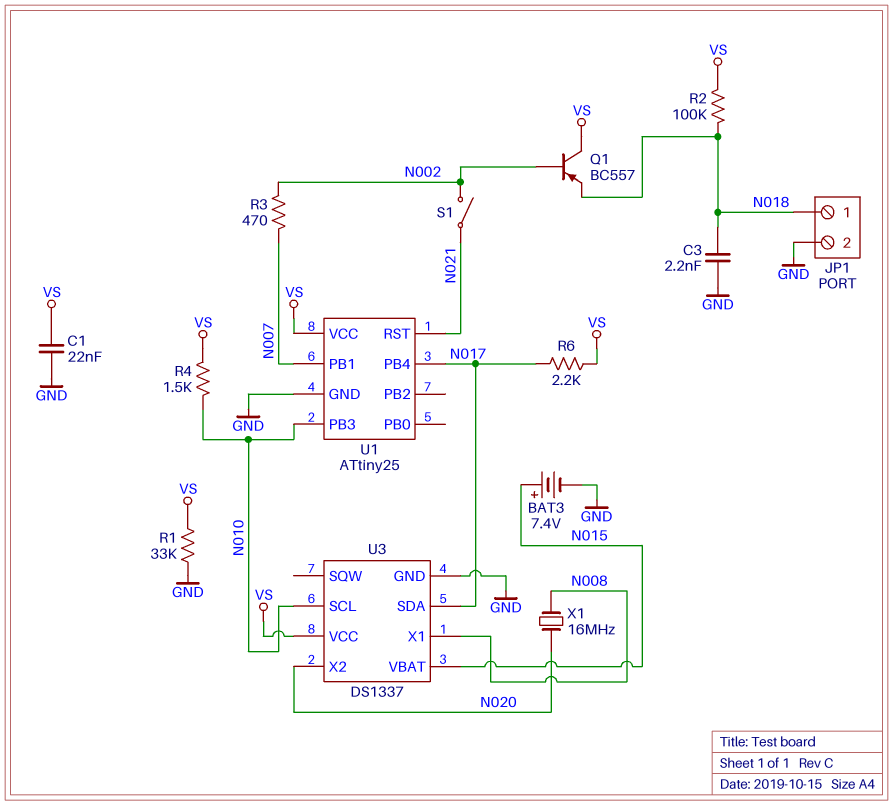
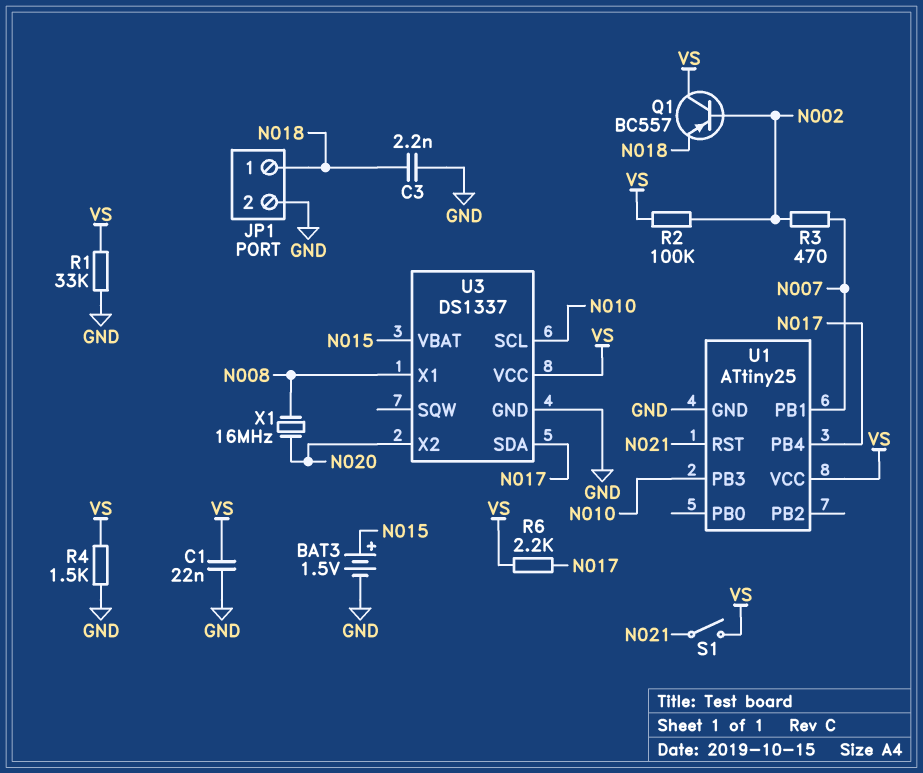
BAT3: 7.4V (plus N015, minus GND) -> 1.5V (plus N015, minus GND)
R2: 100k (N018, VS) -> 100k (N002, VS)
R4: 1.5k (N010, VS) -> 1.5k (GND, VS)
S1: switch (N002, N021) -> switch (N021, VS)

